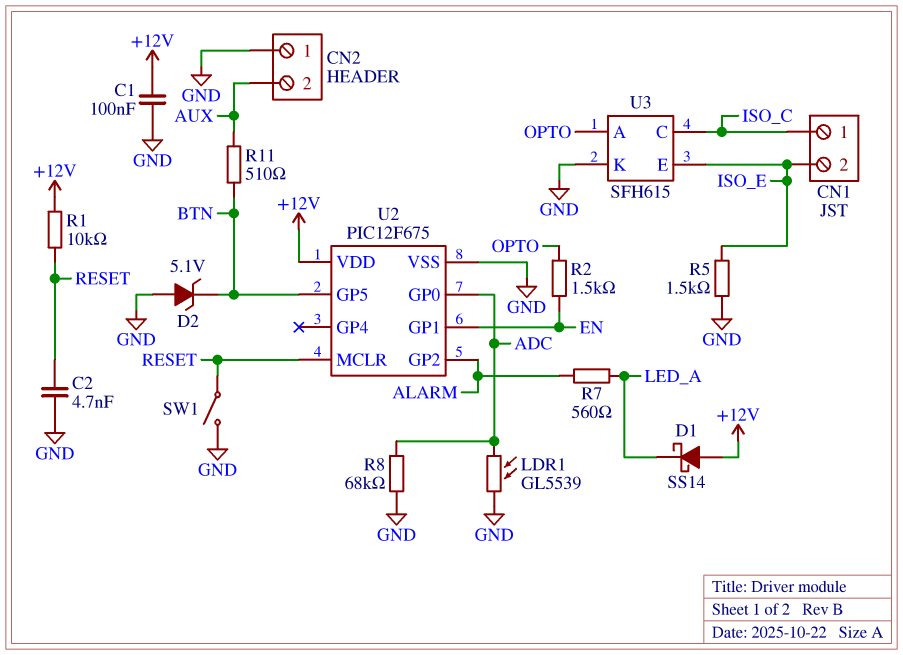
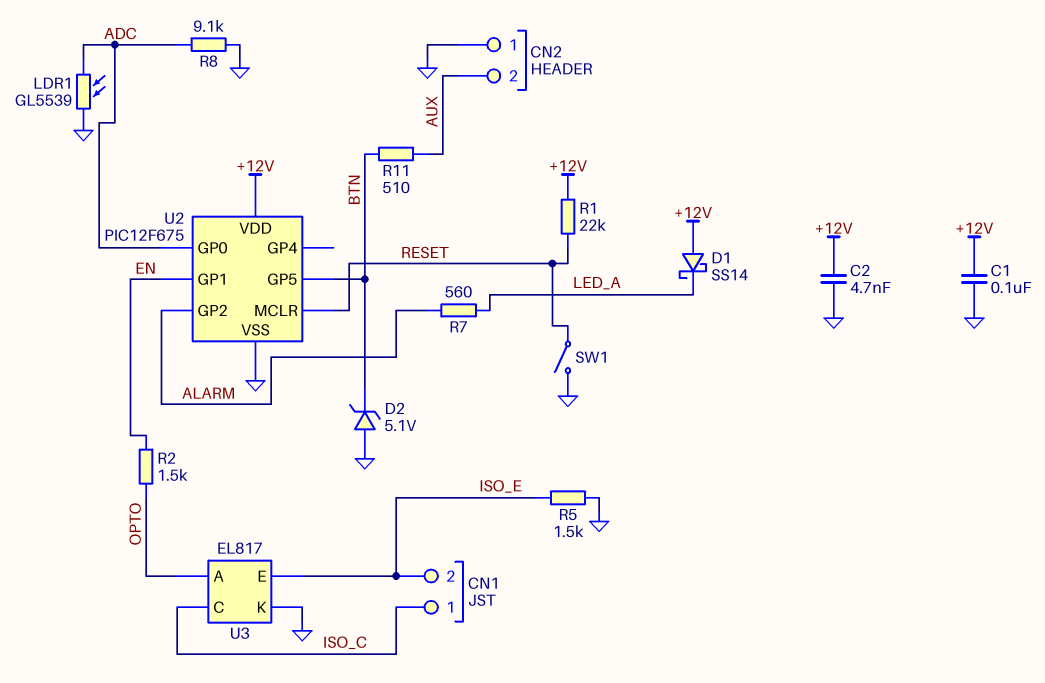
C2: 4.7nF (GND, RESET) -> 4.7nF (+12V, GND)
R1: 10k (+12V, RESET) -> 22k (+12V, RESET)
R8: 68k (ADC, GND) -> 9.1k (ADC, GND)
U3: SFH615 -> EL817

